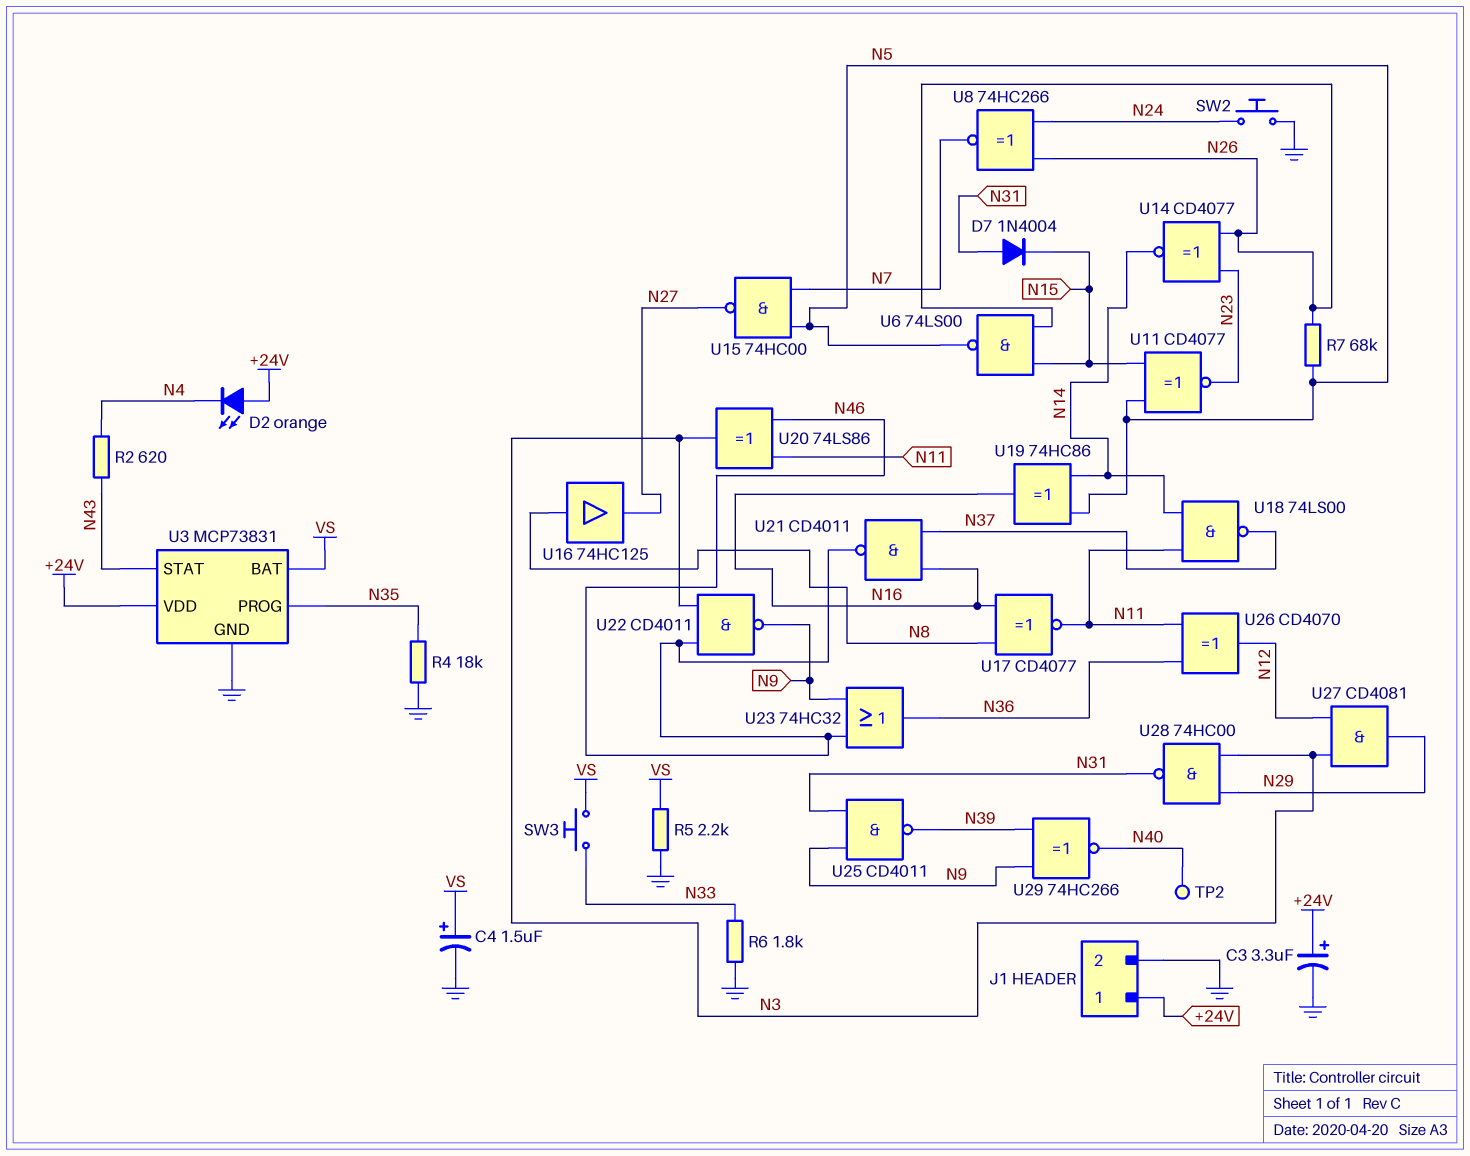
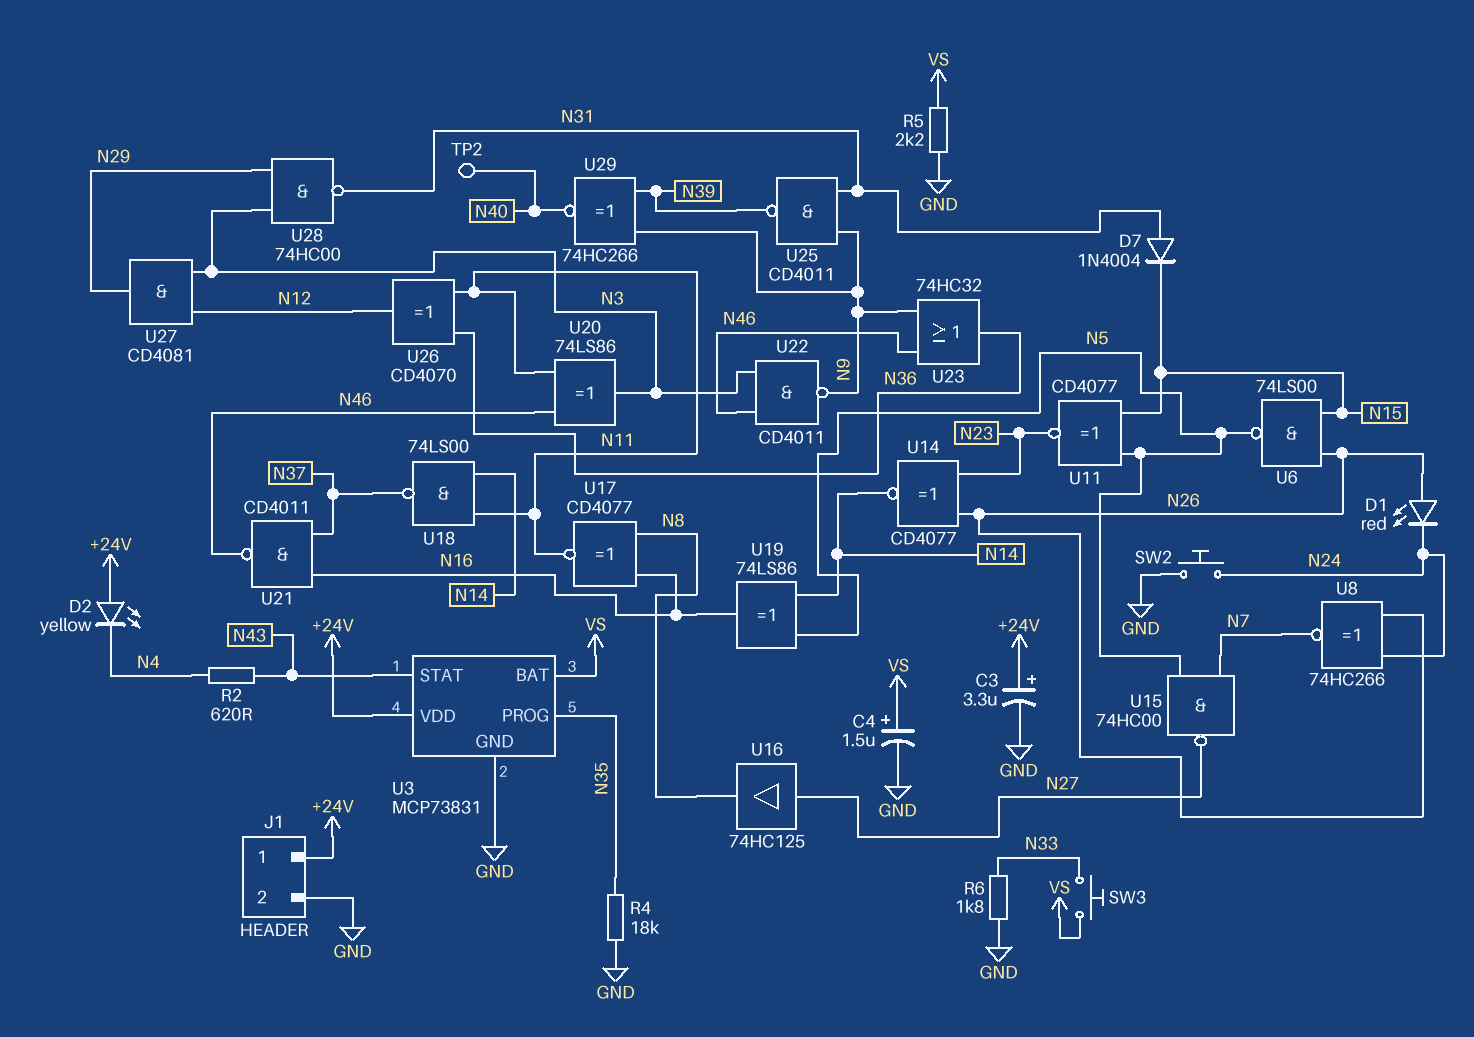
D1: none -> LED red (A N26, K N24)
D2: LED orange (A +24V, K N4) -> LED yellow (A +24V, K N4)
R7: 68k (N5, N26) -> none
U16: buffer 74HC125 (in N8, out N27) -> buffer 74HC125 (in N27, out N8)
U19: XOR 74HC86 (in N5, in N14, out N16) -> XOR 74LS86 (in N5, in N14, out N16)

